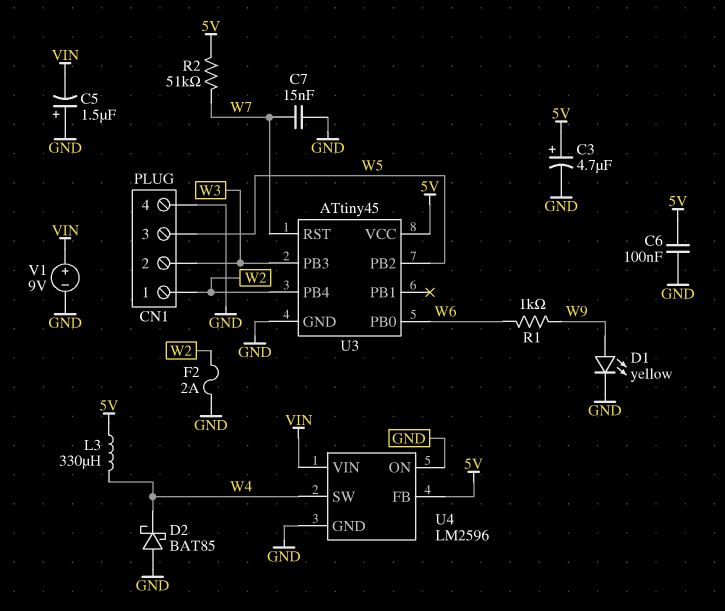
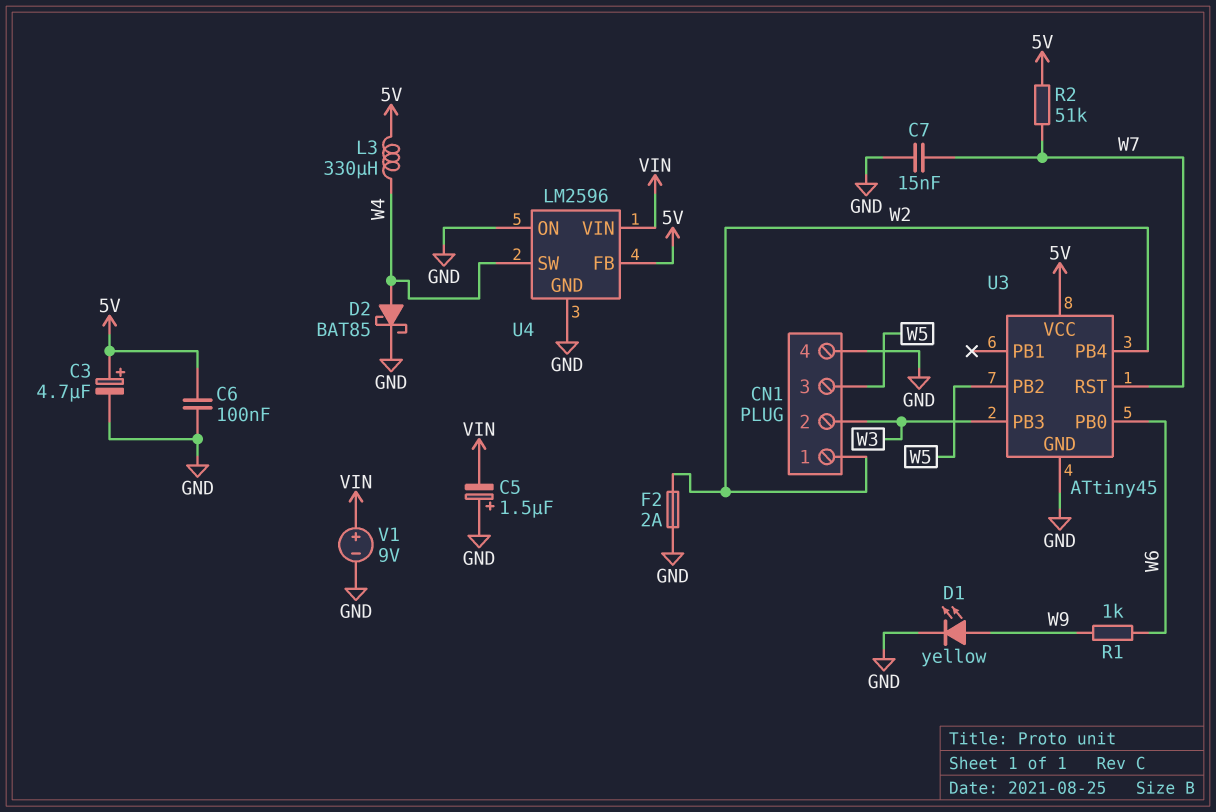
D2: schottky BAT85 (A GND, K W4) -> schottky BAT85 (A W4, K GND)

